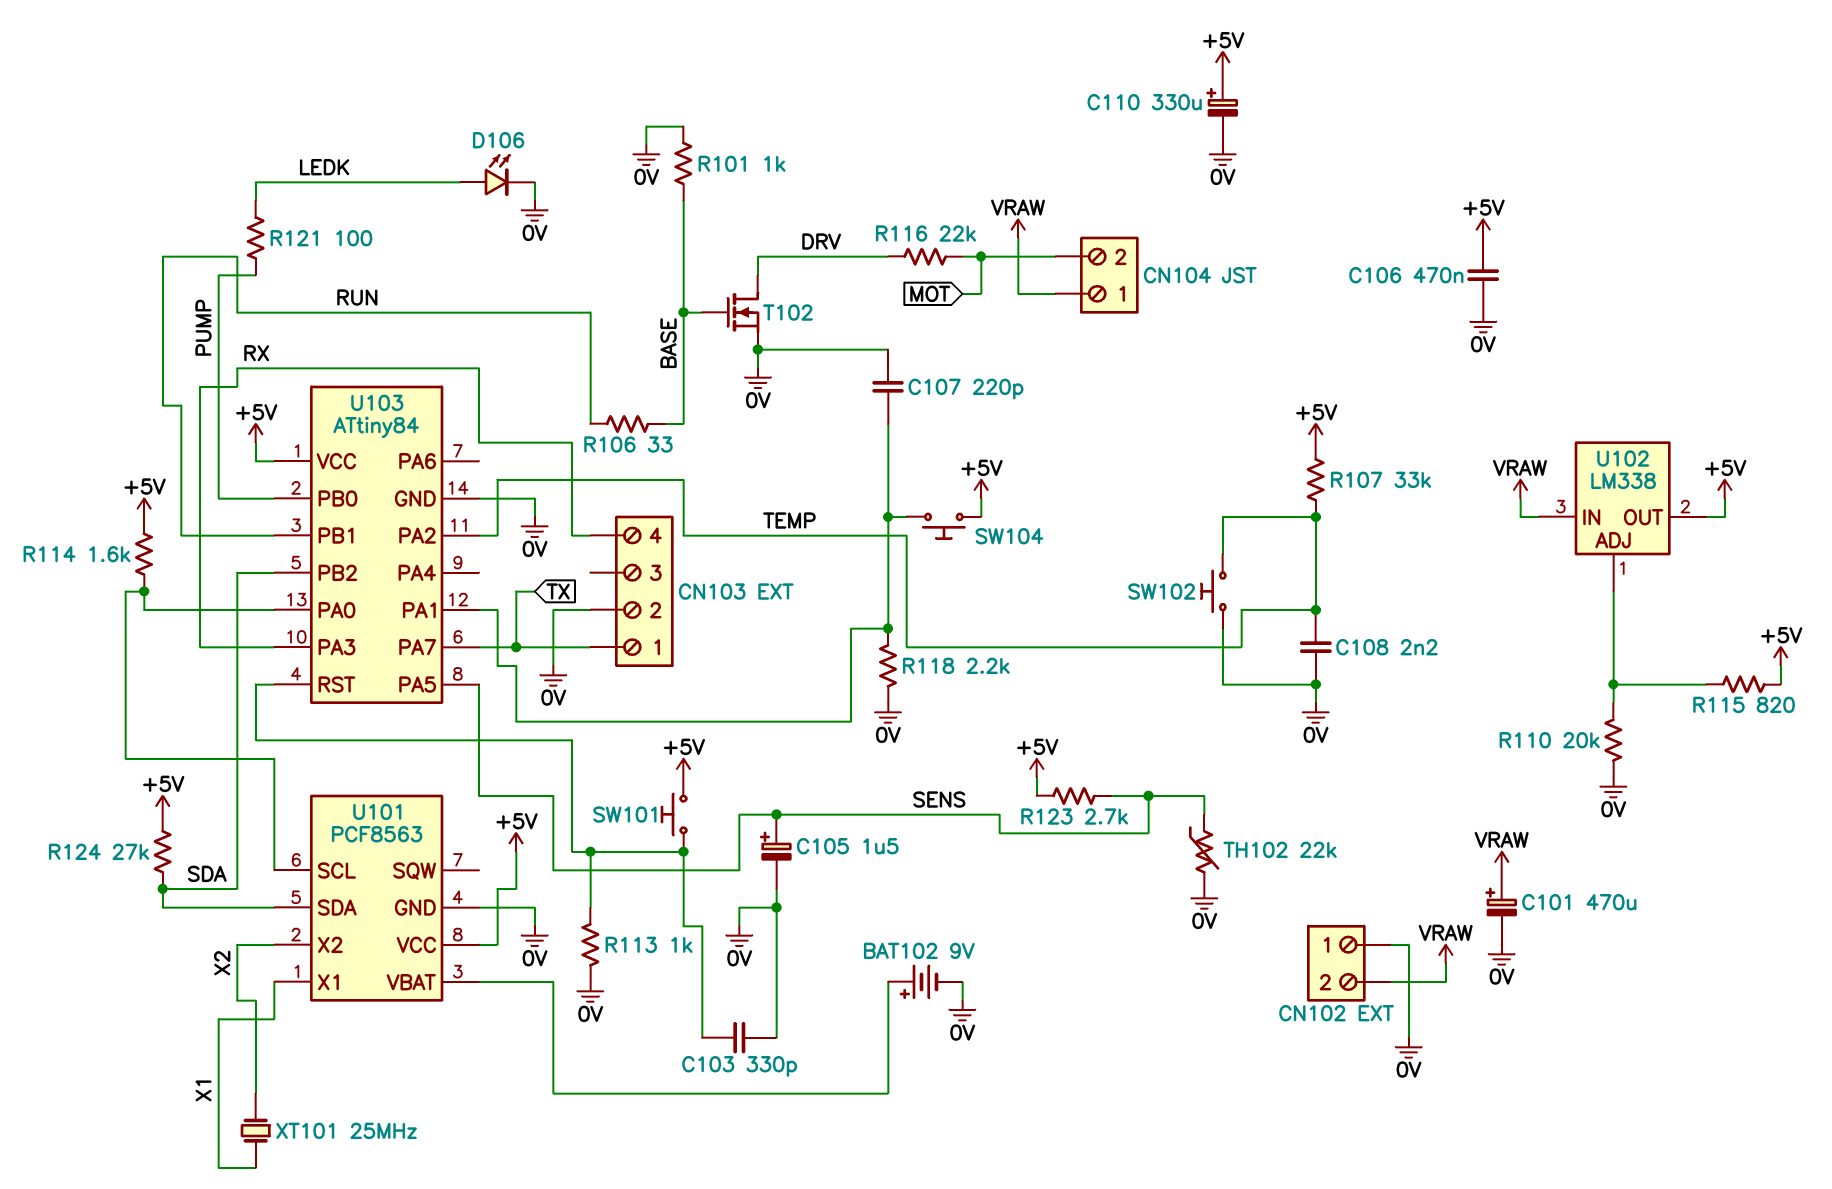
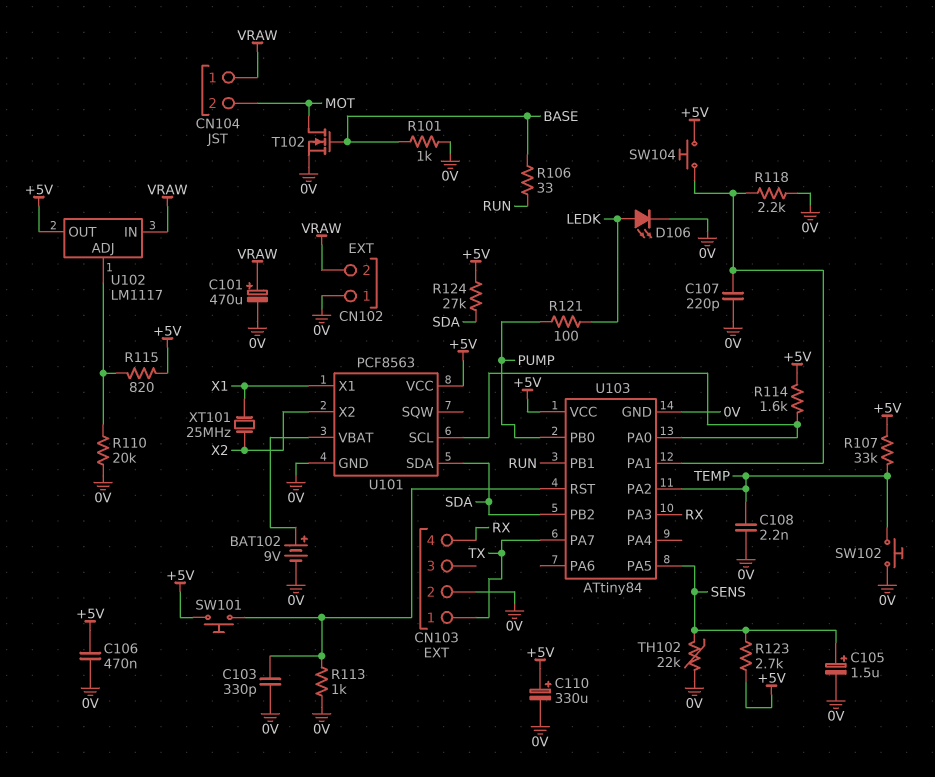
R116: 22k (DRV, MOT) -> none
T102: NMOS (G BASE, D DRV, S 0V) -> NMOS (G BASE, D MOT, S 0V)
U102: LM338 -> LM1117

